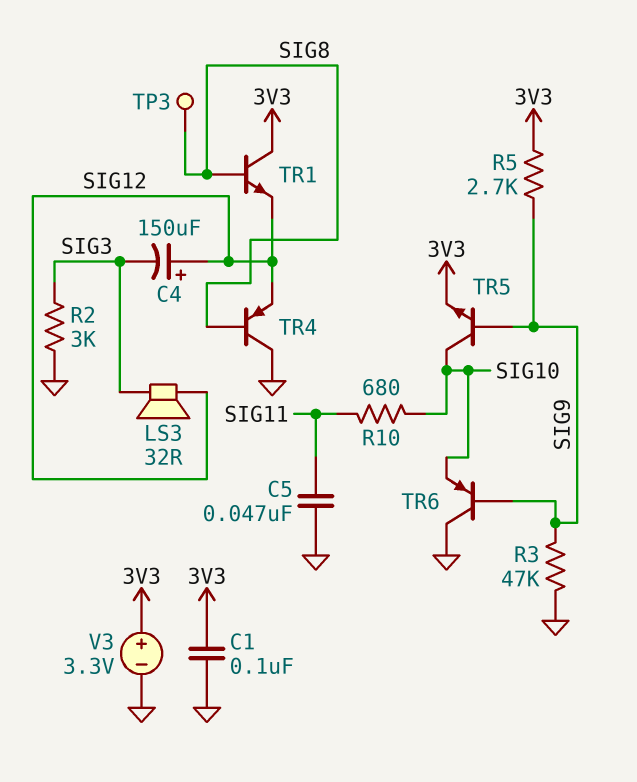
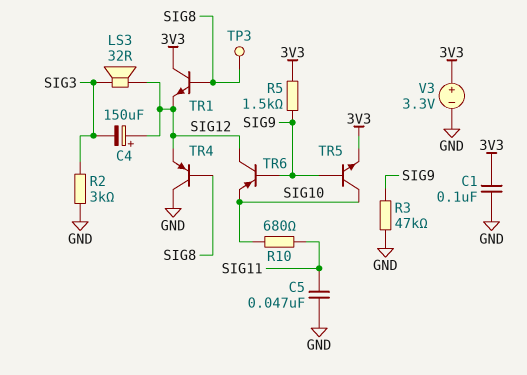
R5: 2.7k (3V3, SIG9) -> 1.5k (3V3, SIG9)
TR6: PNP (B SIG9, C GND, E SIG10) -> PNP (B SIG9, C SIG12, E SIG10)

